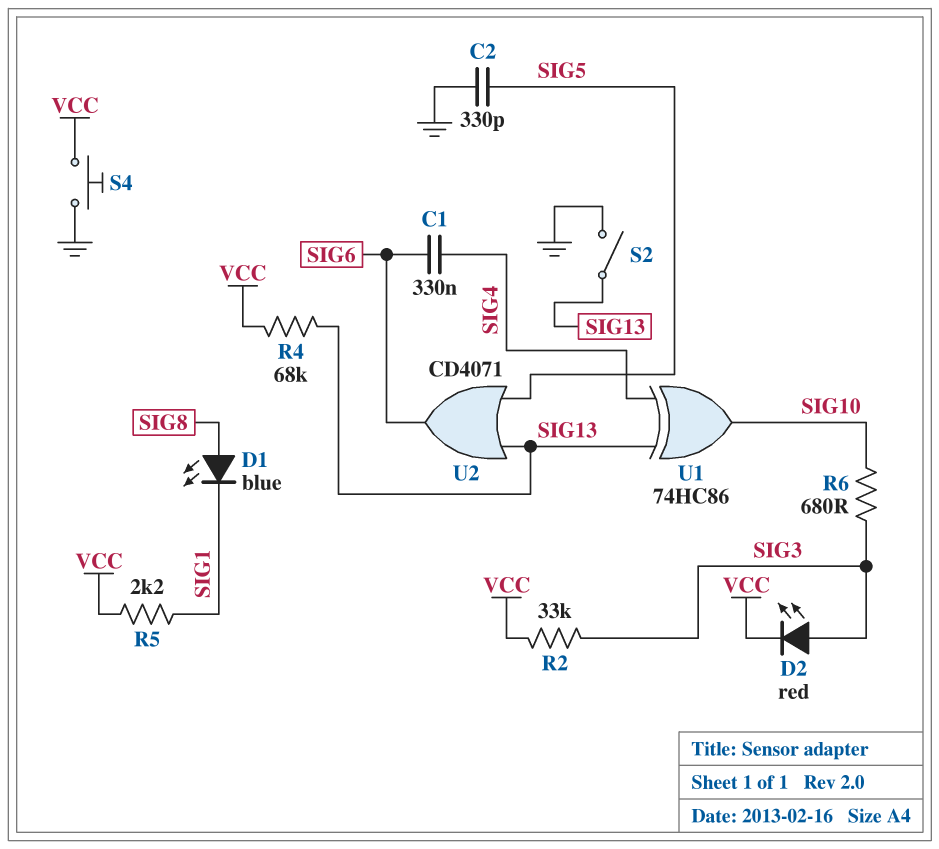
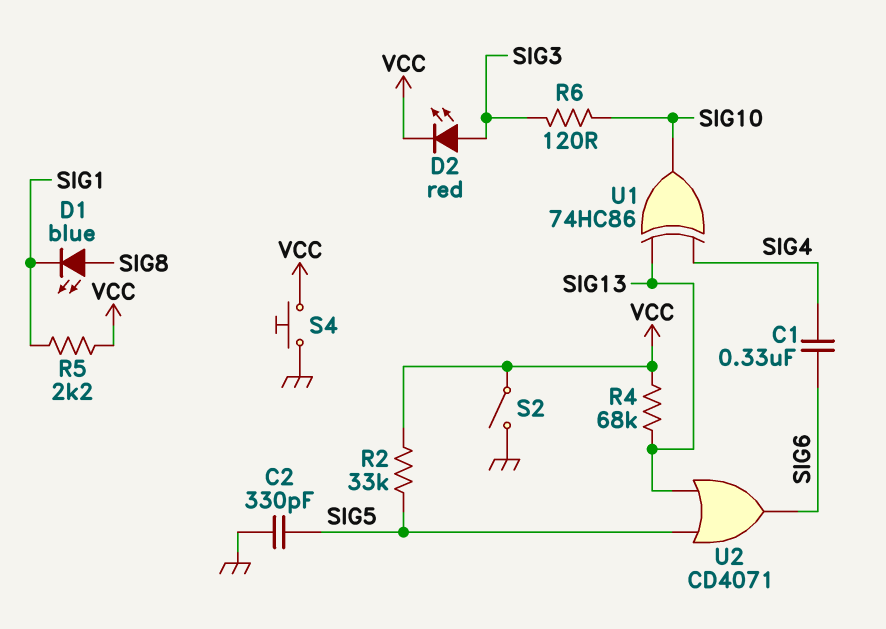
R2: 33k (SIG3, VCC) -> 33k (SIG5, VCC)
R6: 680 (SIG3, SIG10) -> 120 (SIG3, SIG10)
S2: switch (GND, SIG13) -> switch (GND, VCC)

